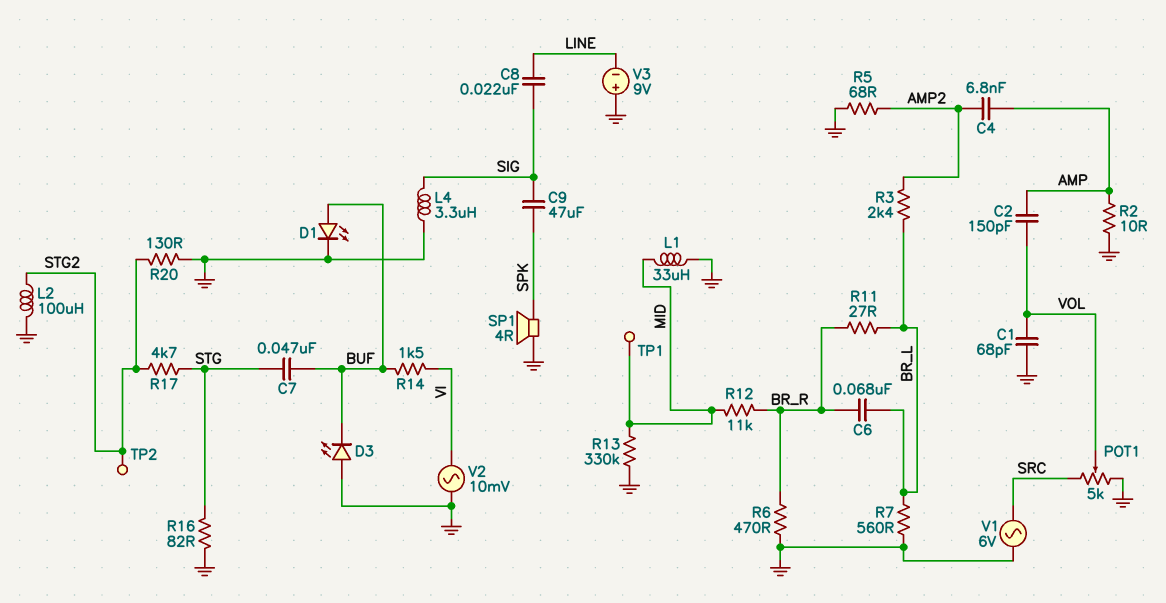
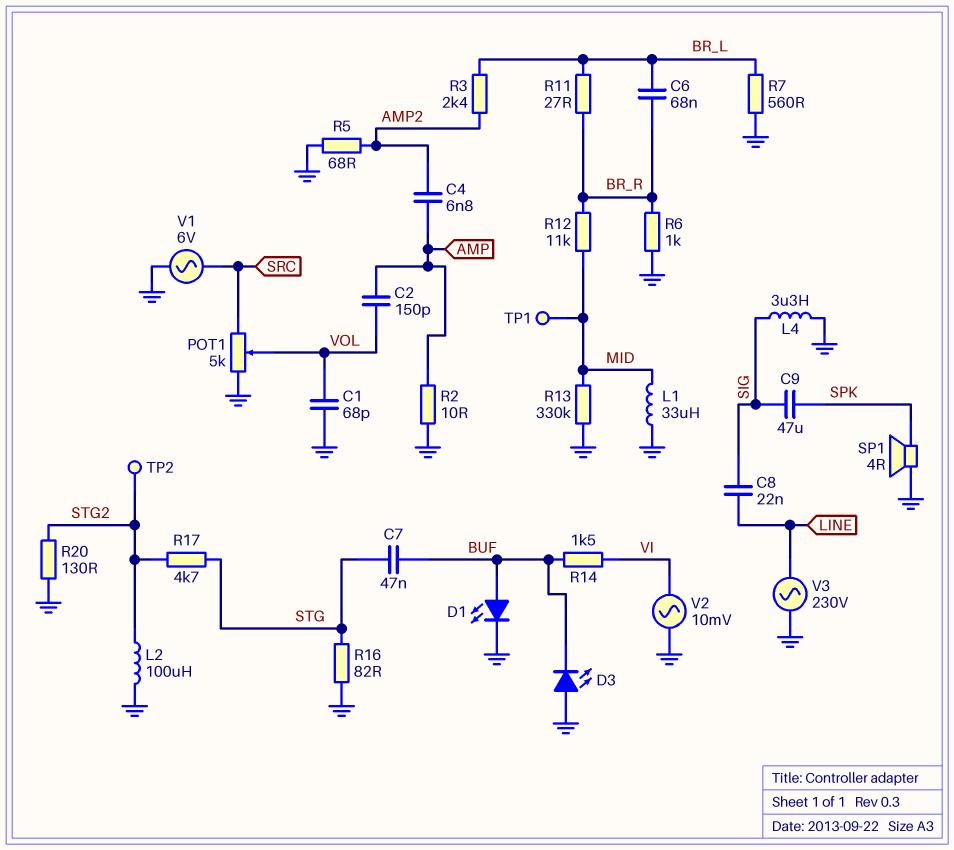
R6: 470 (BR_R, GND) -> 1k (BR_R, GND)
V3: 9V (plus GND, minus LINE) -> AC 230V (GND, LINE)

